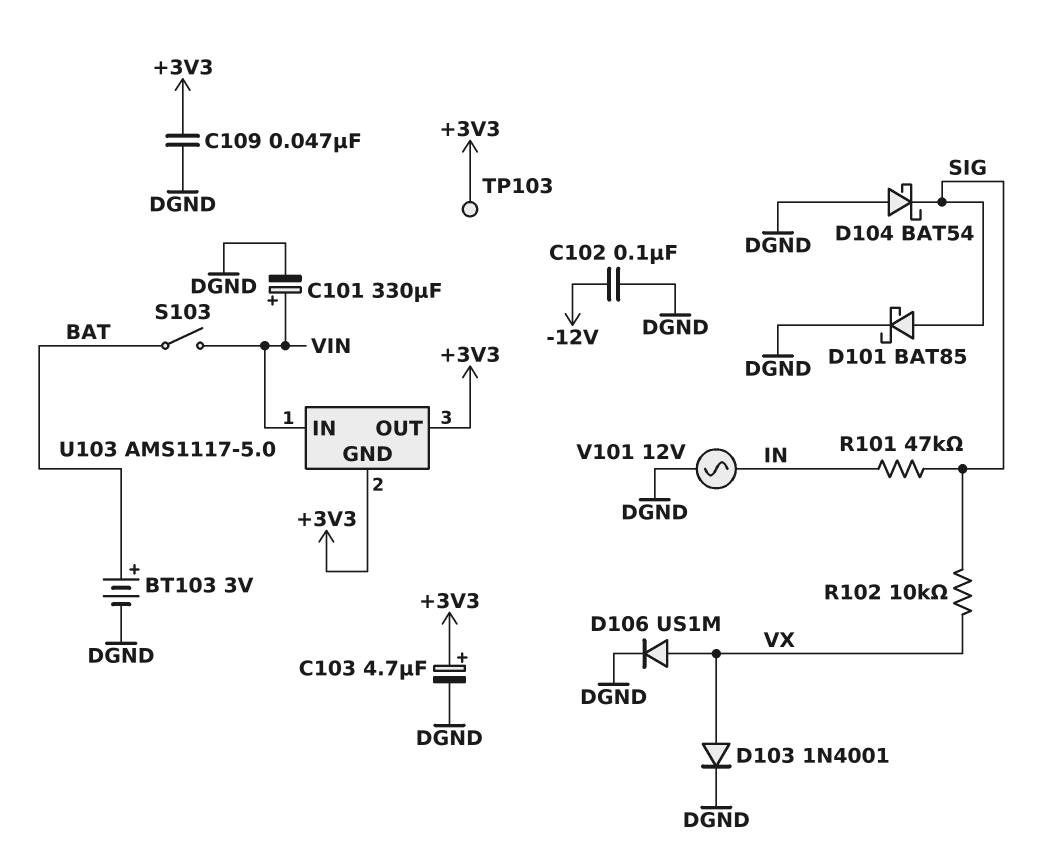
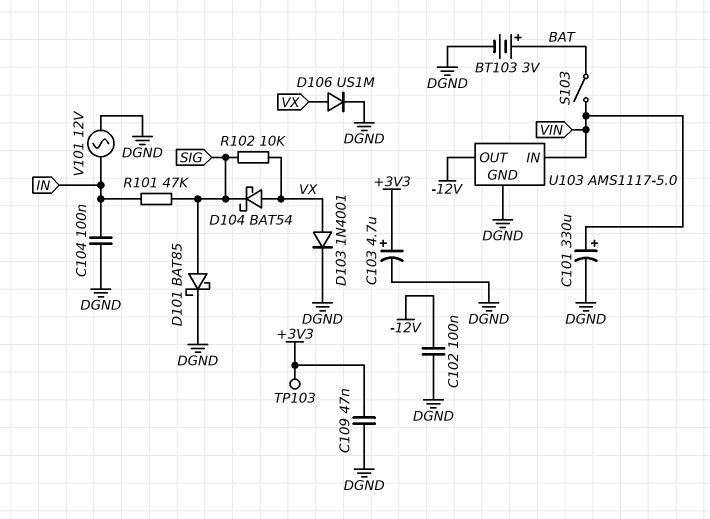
C104: none -> 100nF (DGND, IN)
D104: schottky BAT54 (A DGND, K SIG) -> schottky BAT54 (A VX, K SIG)
U103 pin GND: +3V3 -> DGND
U103 pin OUT: +3V3 -> -12V

